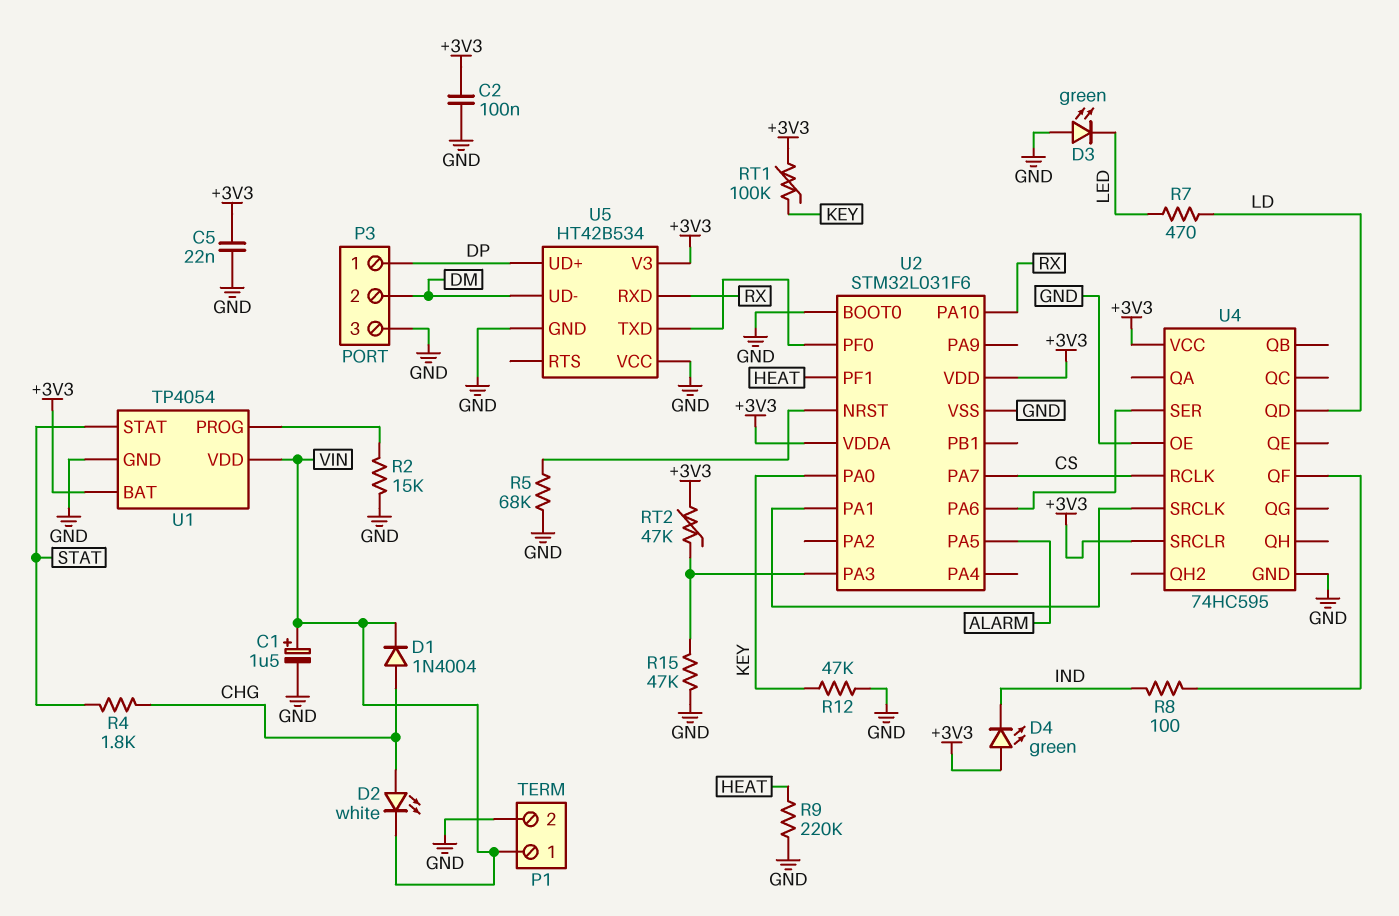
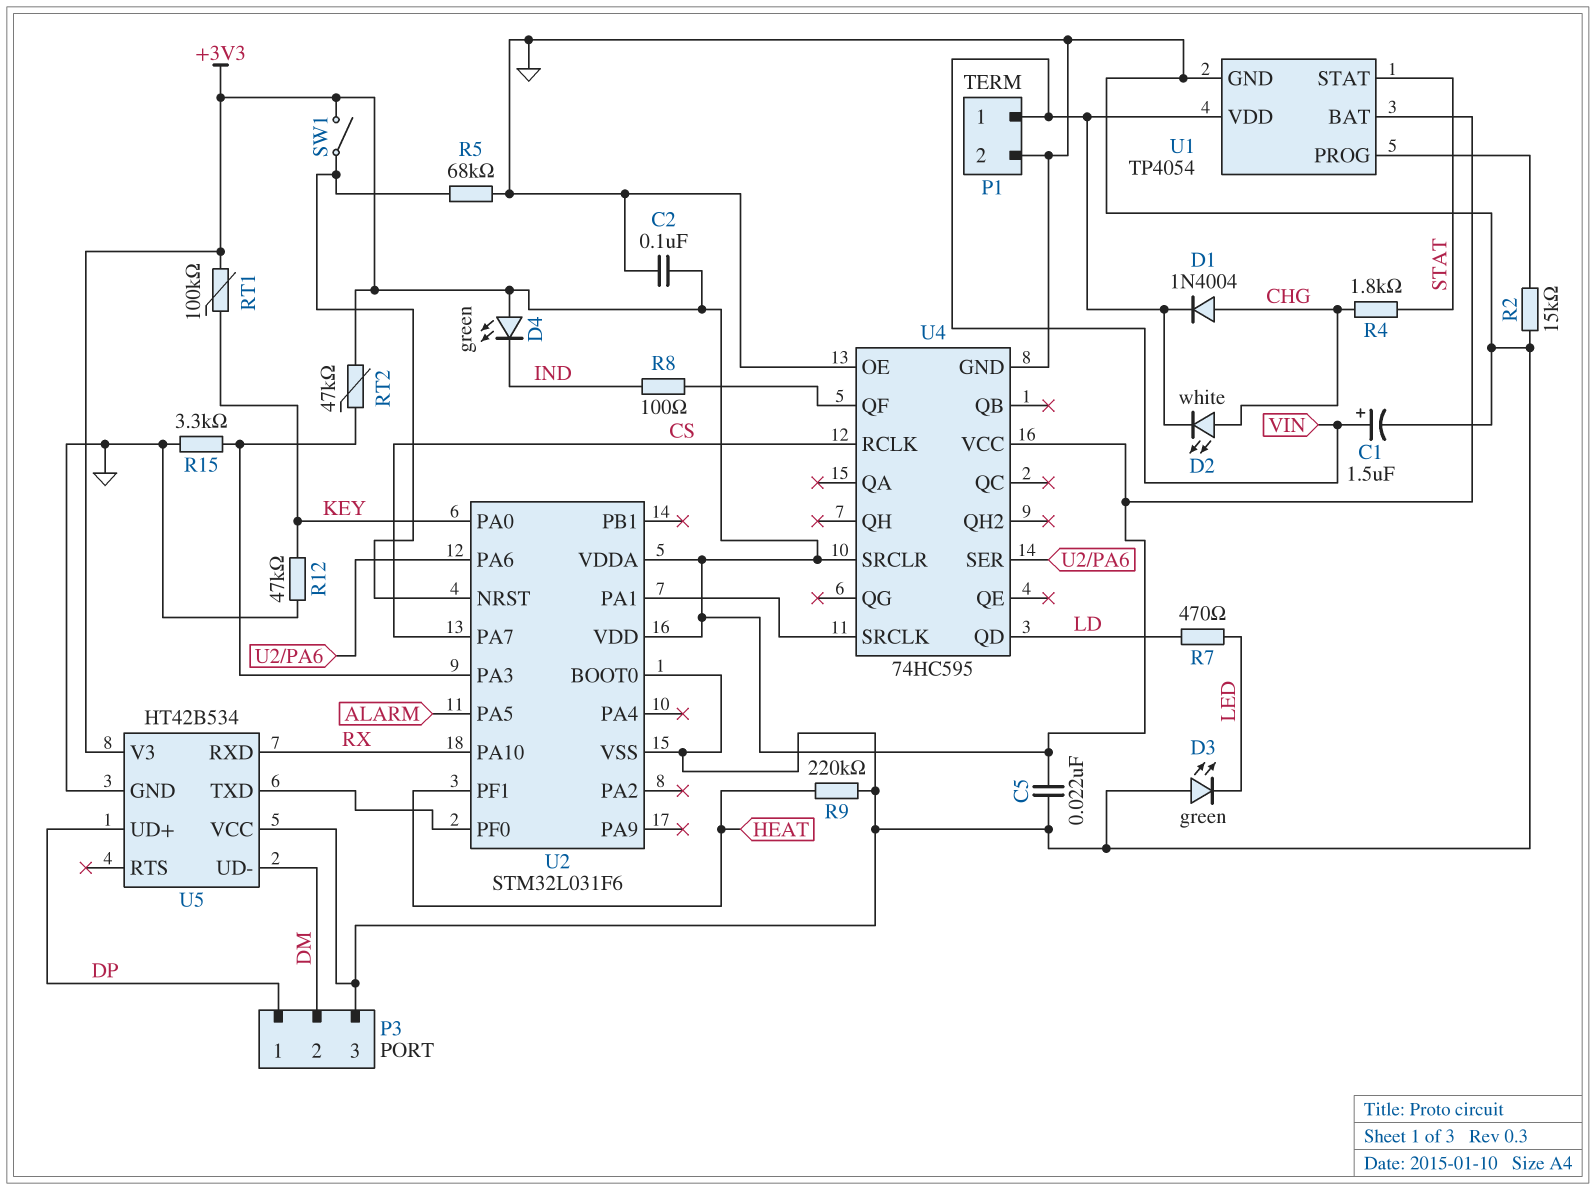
R15: 47k (GND, U2/PA3) -> 3.3k (GND, U2/PA3)
SW1: none -> switch (+3V3, U2/NRST)

